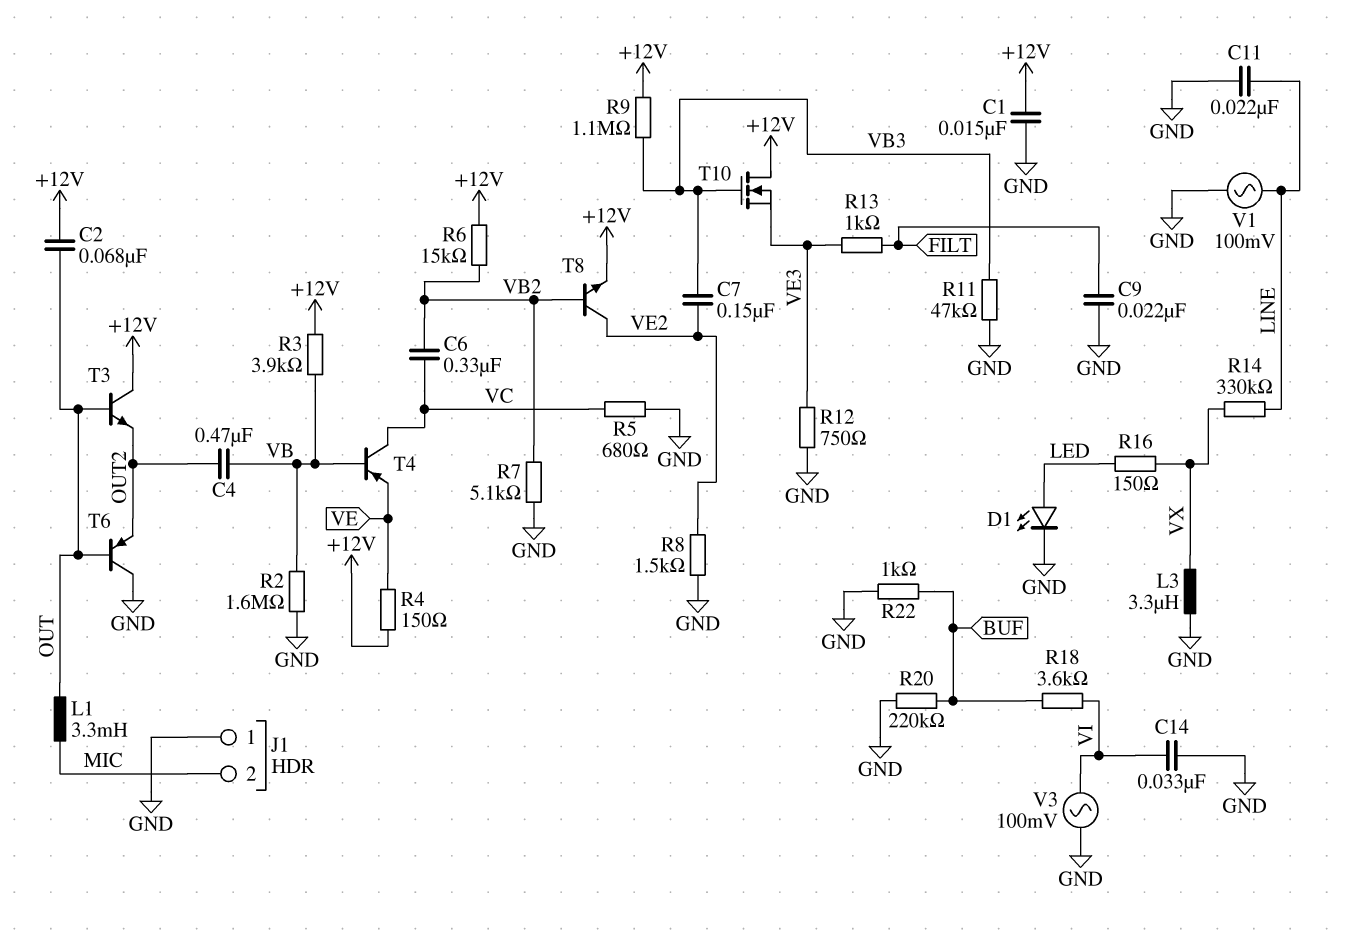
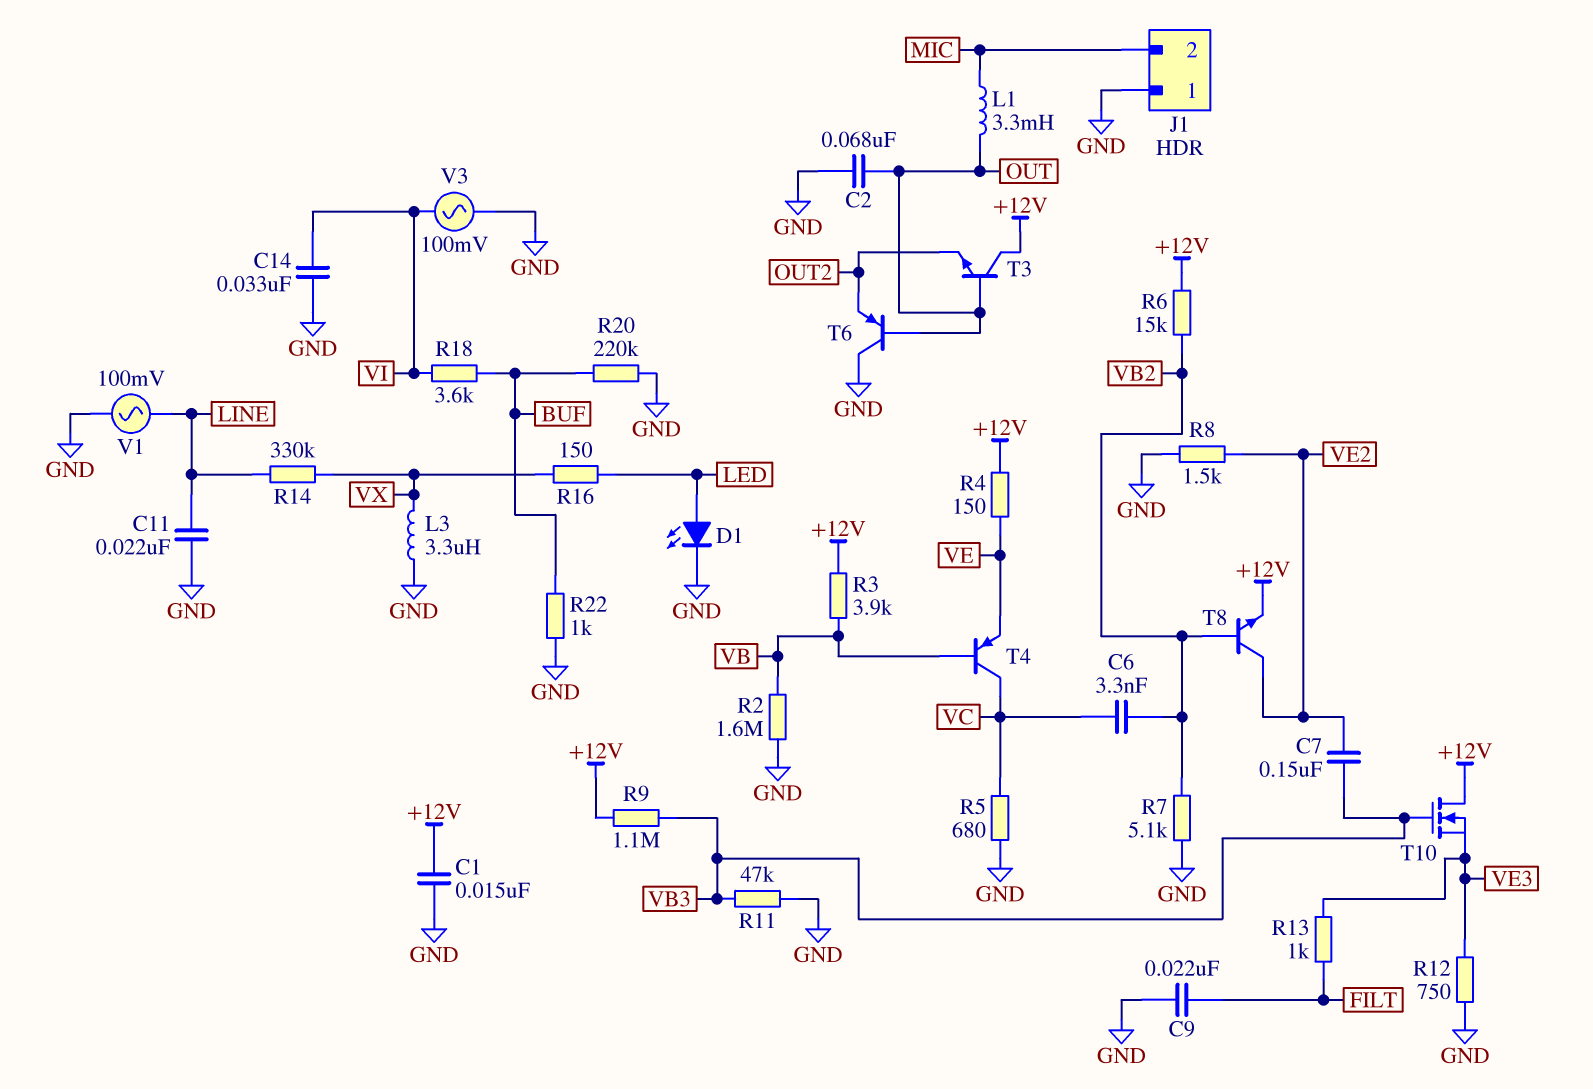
C2: 68nF (+12V, OUT) -> 68nF (GND, OUT)
C4: 470nF (OUT2, VB) -> none
C6: 330nF (VB2, VC) -> 3.3nF (VB2, VC)

